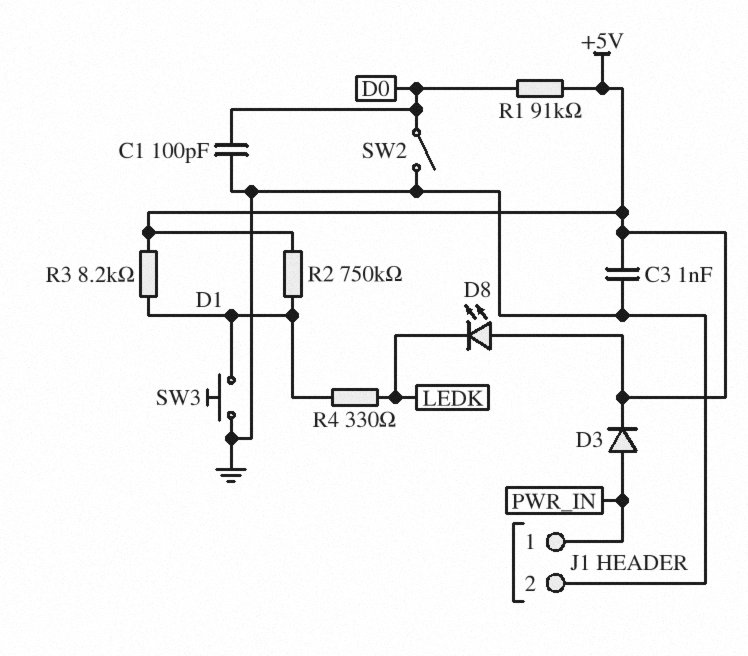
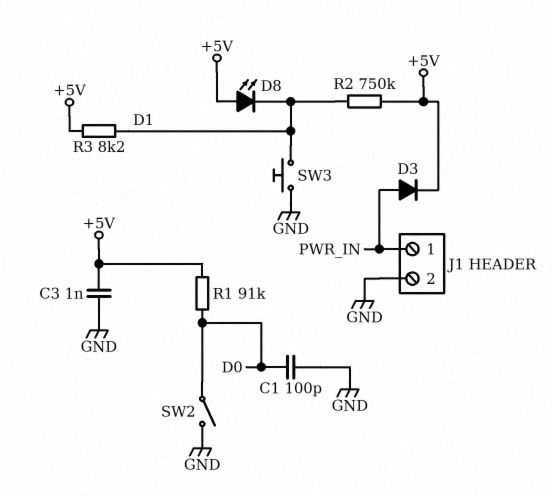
D8: LED (A +5V, K LEDK) -> LED (A +5V, K D1)
R4: 330 (D1, LEDK) -> none

